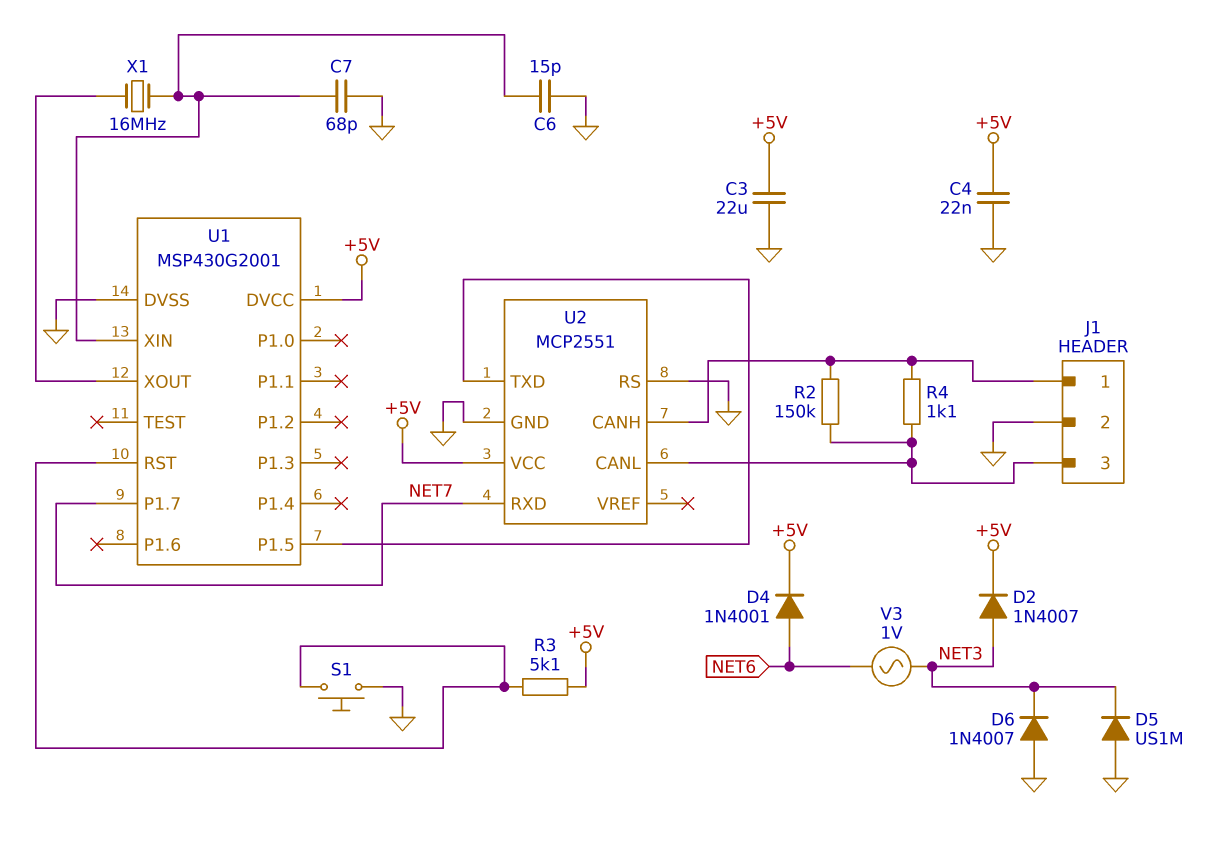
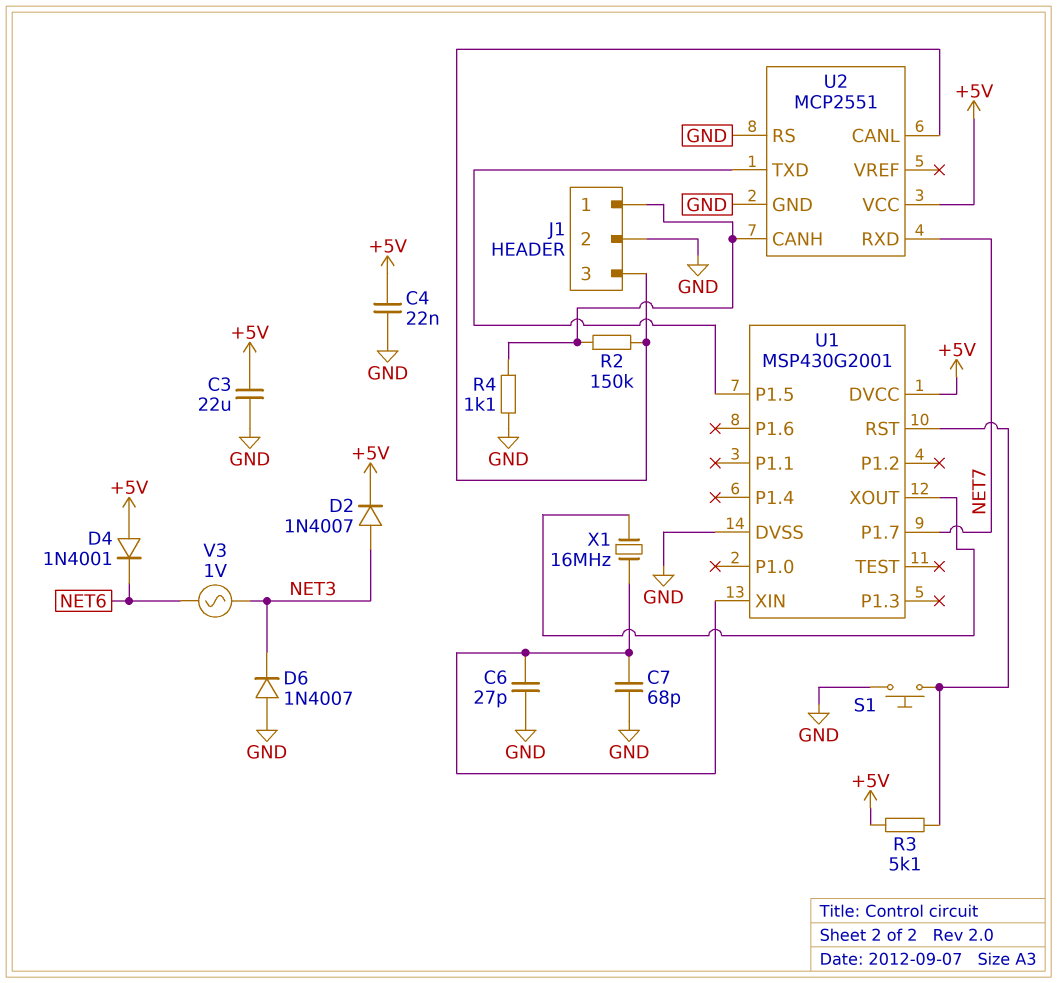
C6: 15pF (GND, U1/XIN) -> 27pF (GND, U1/XIN)
D4: diode 1N4001 (A NET6, K +5V) -> diode 1N4001 (A +5V, K NET6)
D5: diode US1M (A GND, K NET3) -> none
R4: 1.1k (J1/1, J1/3) -> 1.1k (GND, J1/1)

